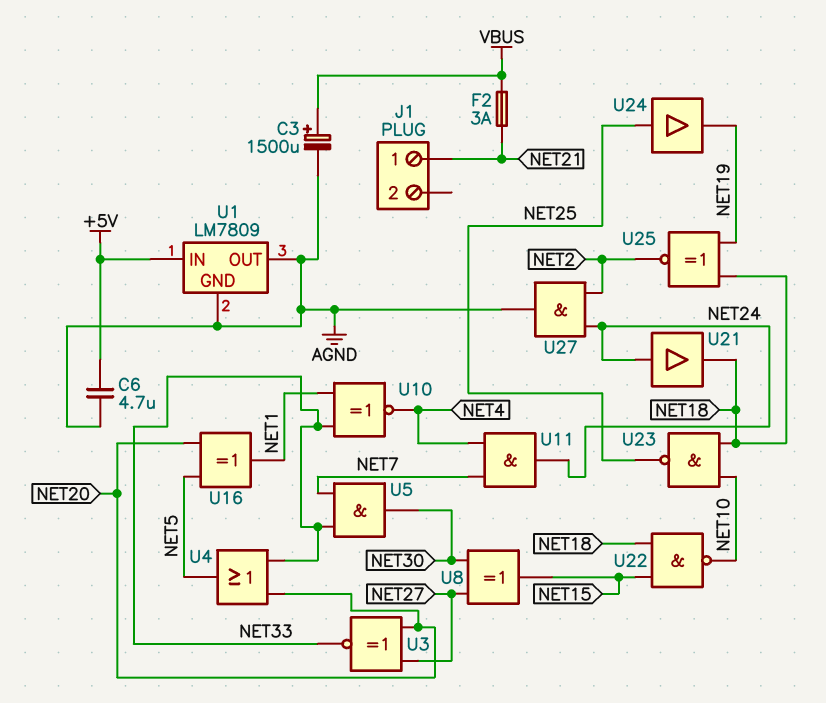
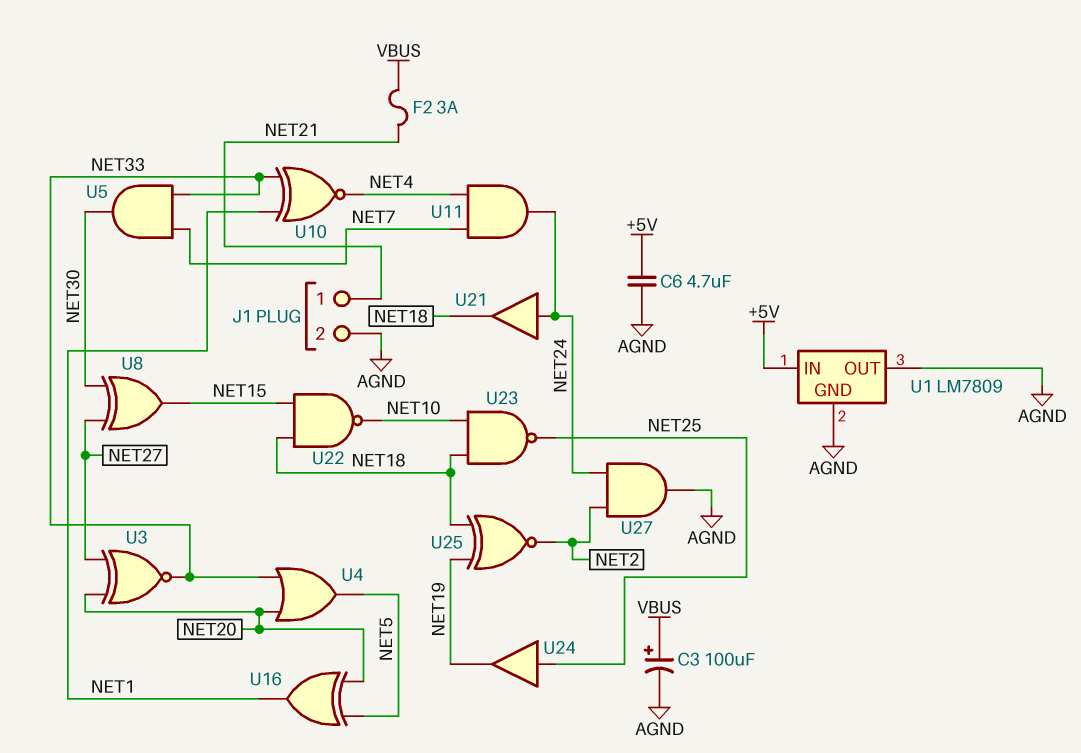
C3: 1500uF (plus VBUS, minus AGND) -> 100uF (plus VBUS, minus AGND)
J1 pin 2: none -> AGND

